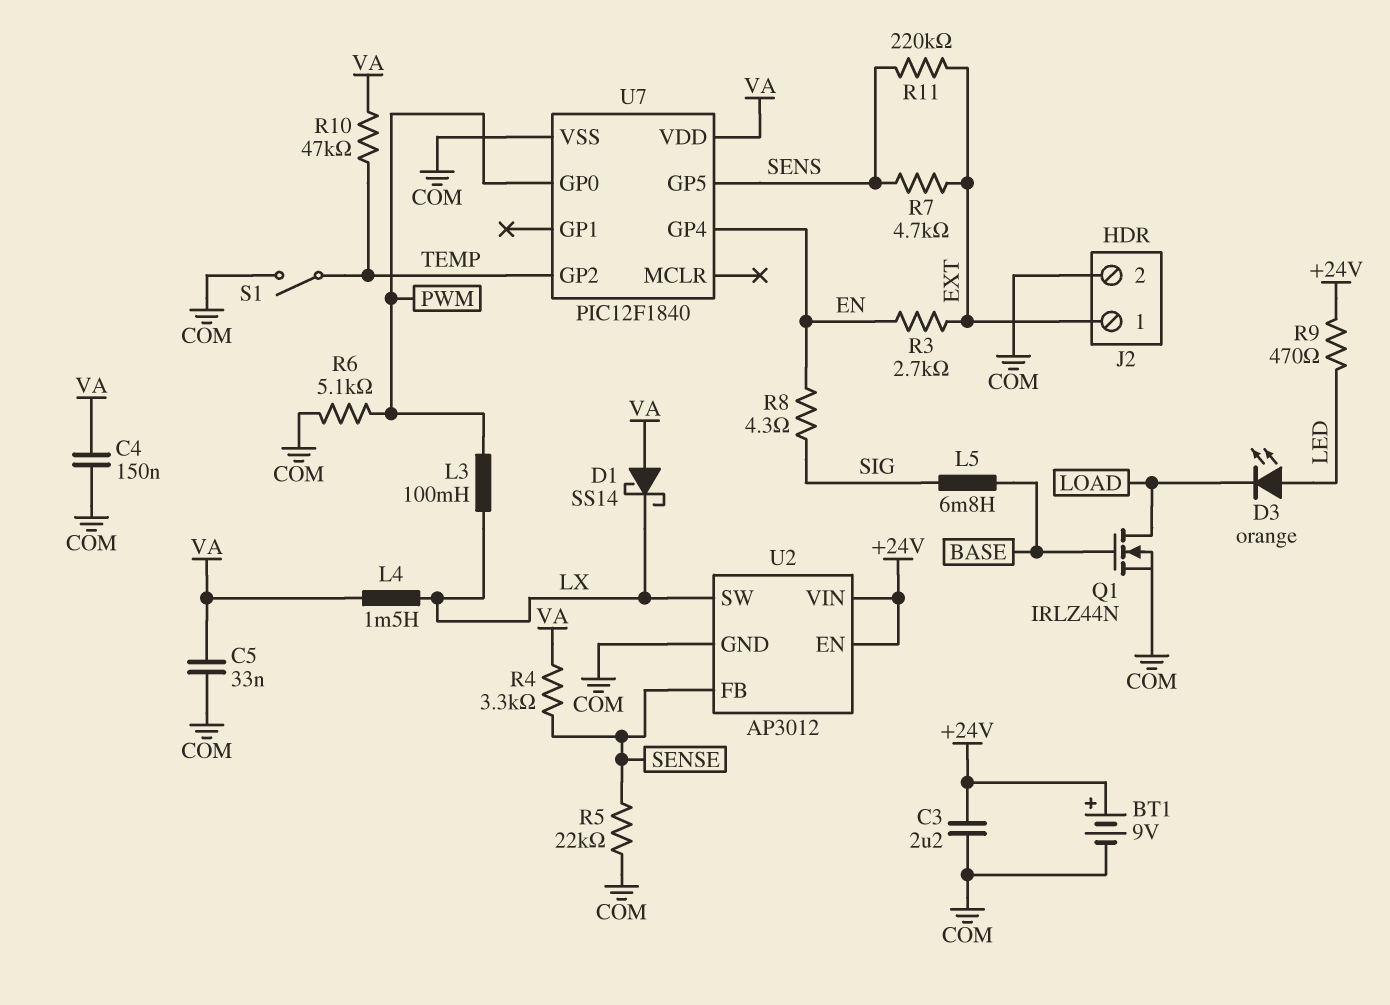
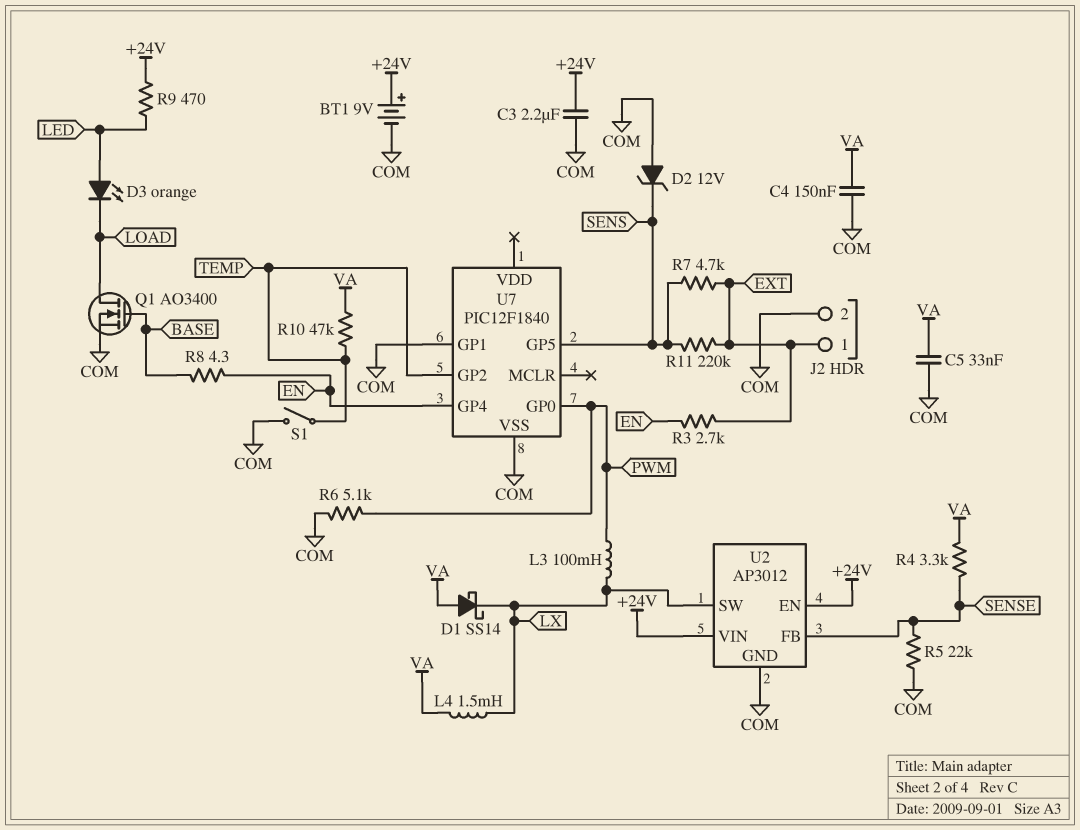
D2: none -> zener 12V (A COM, K SENS)
L5: 6.8mH (BASE, SIG) -> none
Q1: NMOS IRLZ44N (G BASE, D LOAD, S COM) -> NMOS AO3400 (G BASE, D LOAD, S COM)
R8: 4.3 (EN, SIG) -> 4.3 (BASE, EN)
U7 pin GP1: none -> COM
U7 pin VDD: VA -> none

